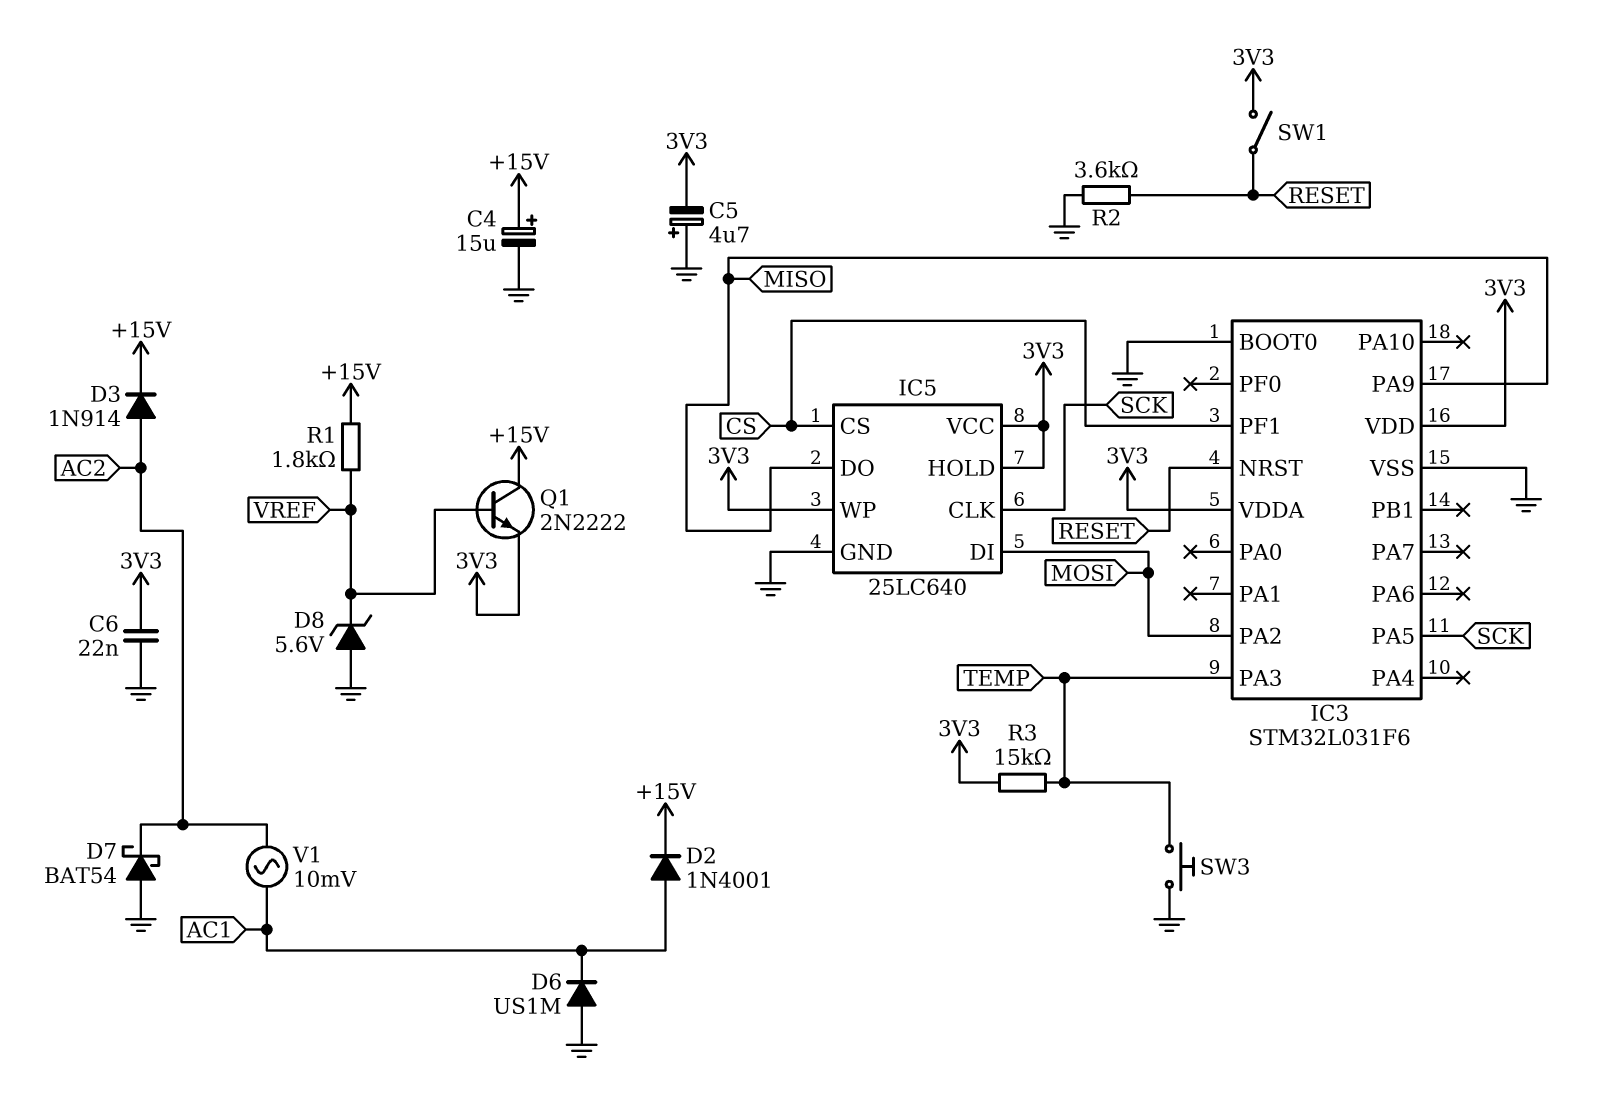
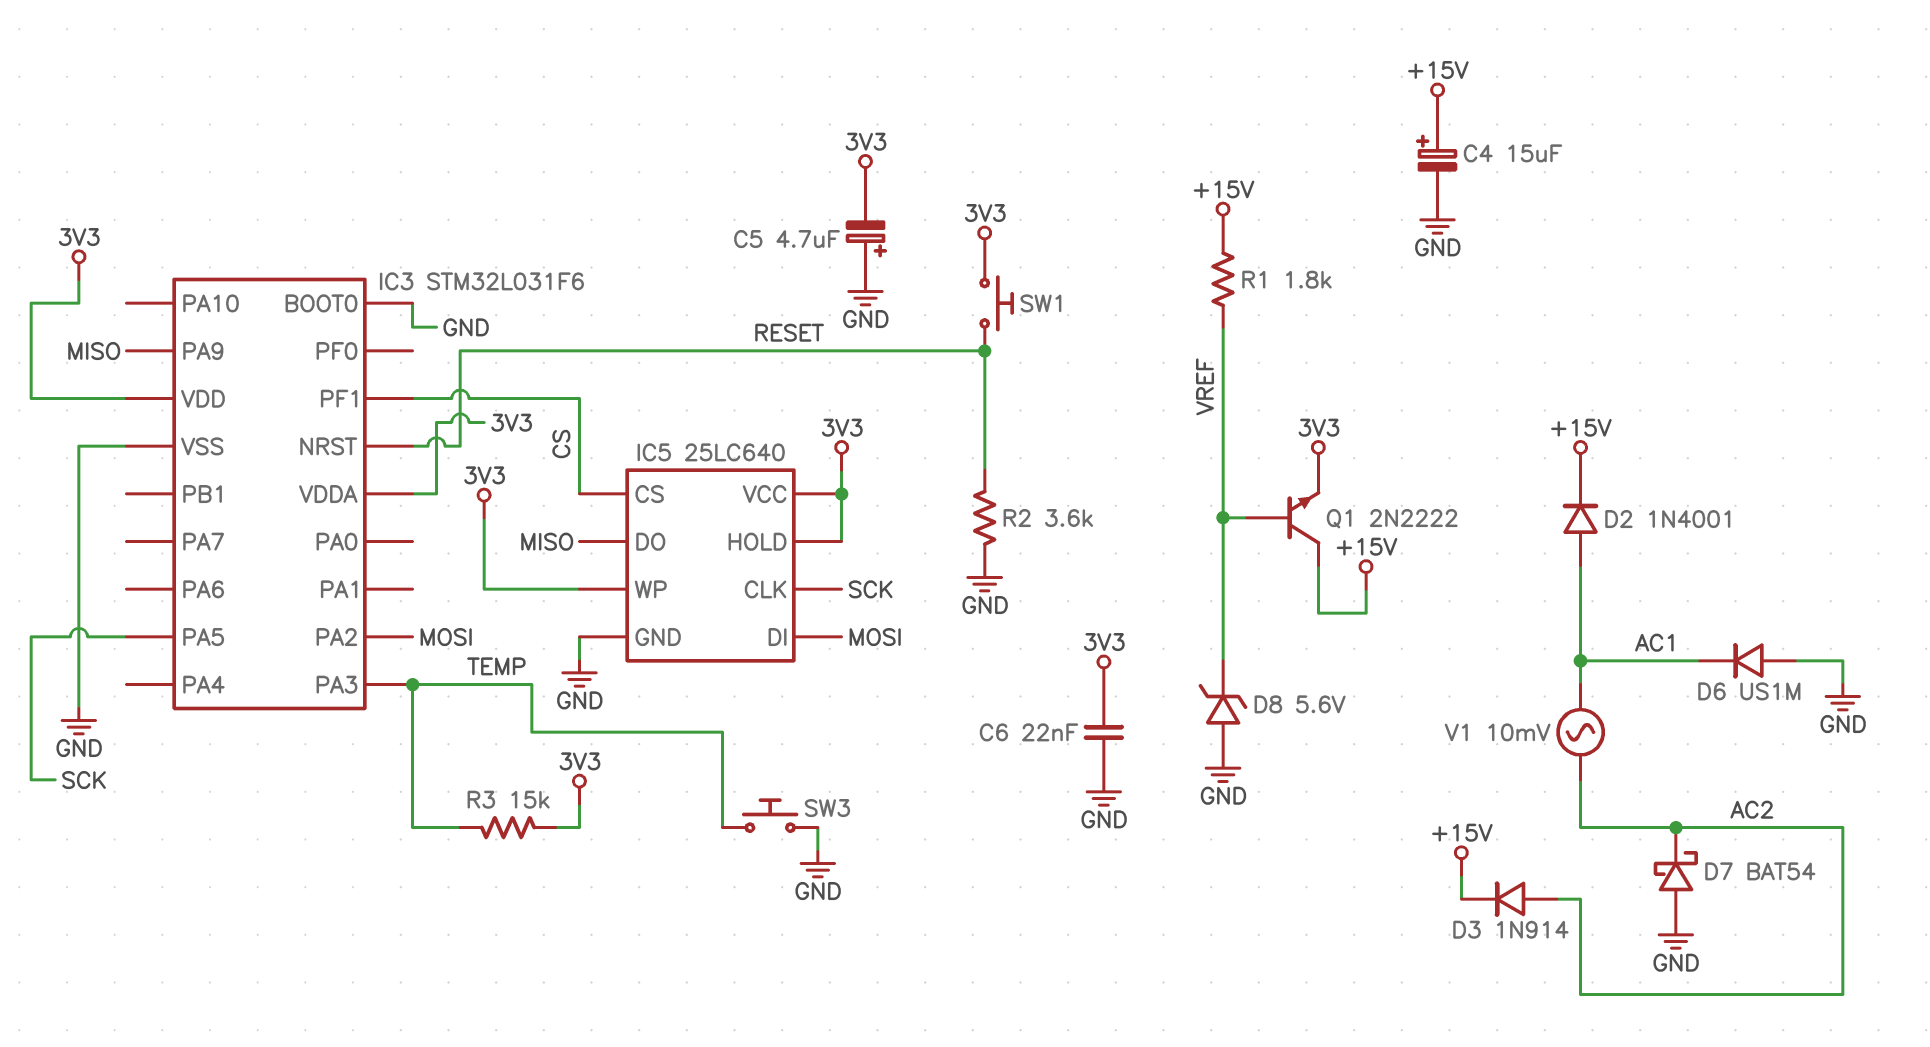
SW1: switch (3V3, RESET) -> button (3V3, RESET)

